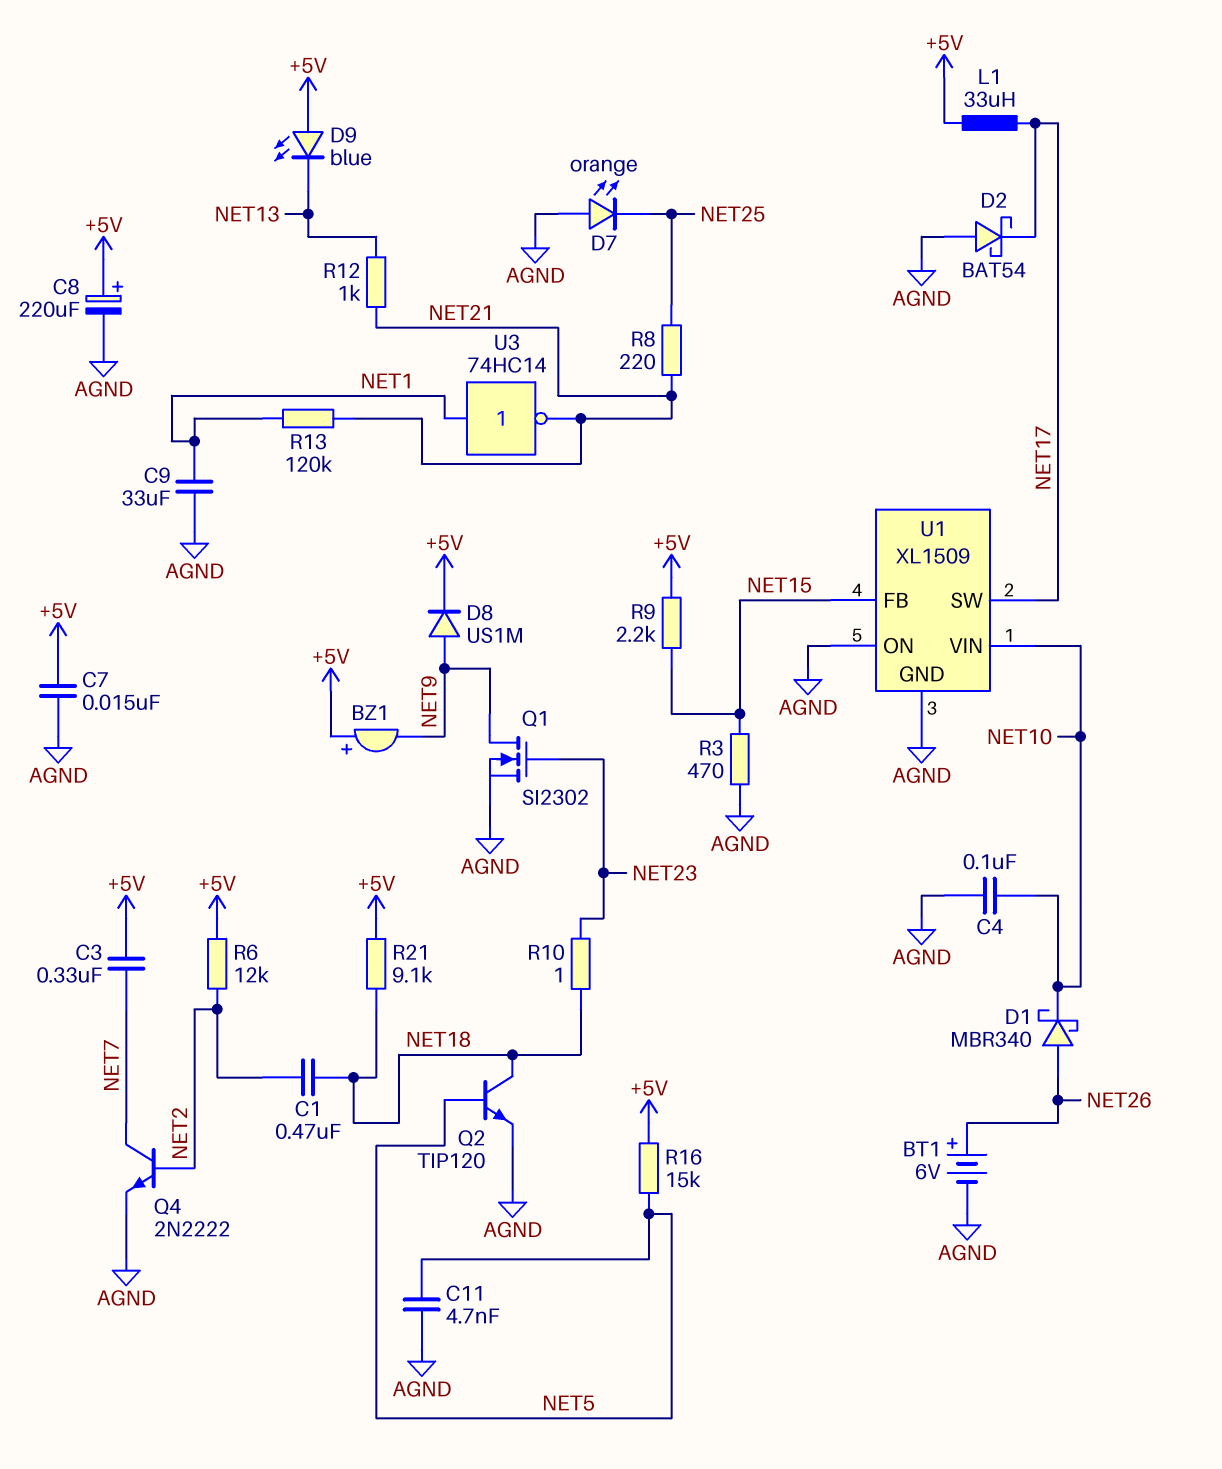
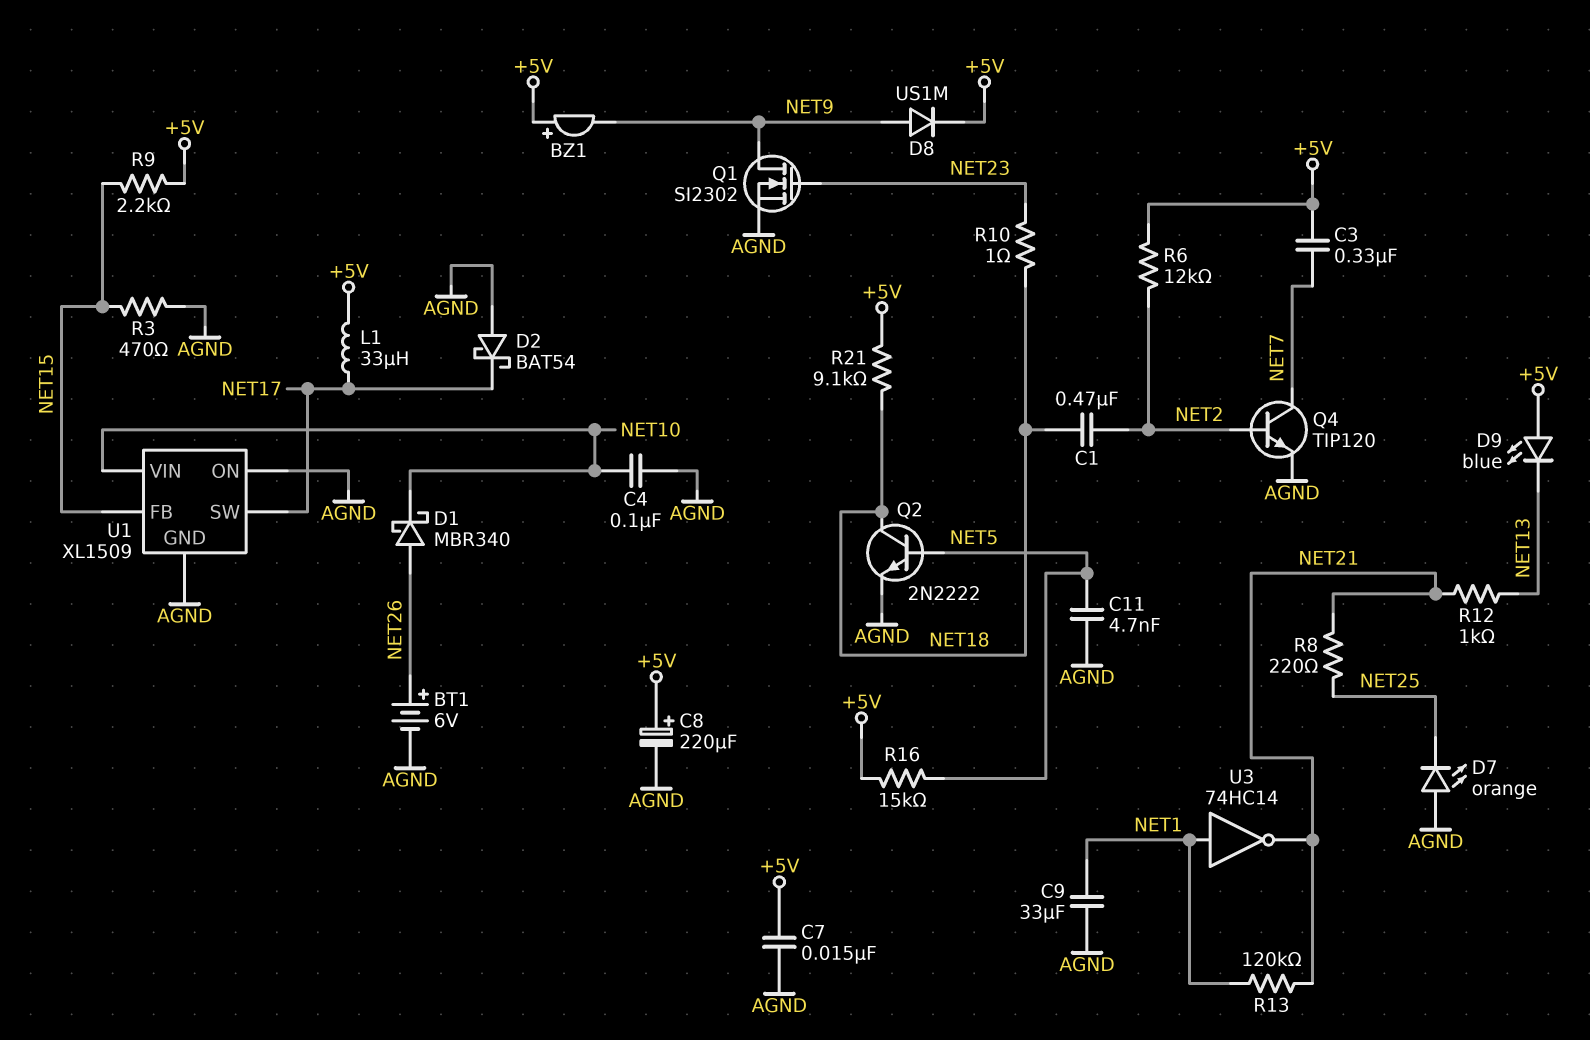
Q2: NPN TIP120 (B NET5, C NET18, E AGND) -> NPN 2N2222 (B NET5, C NET18, E AGND)
Q4: NPN 2N2222 (B NET2, C NET7, E AGND) -> NPN TIP120 (B NET2, C NET7, E AGND)

